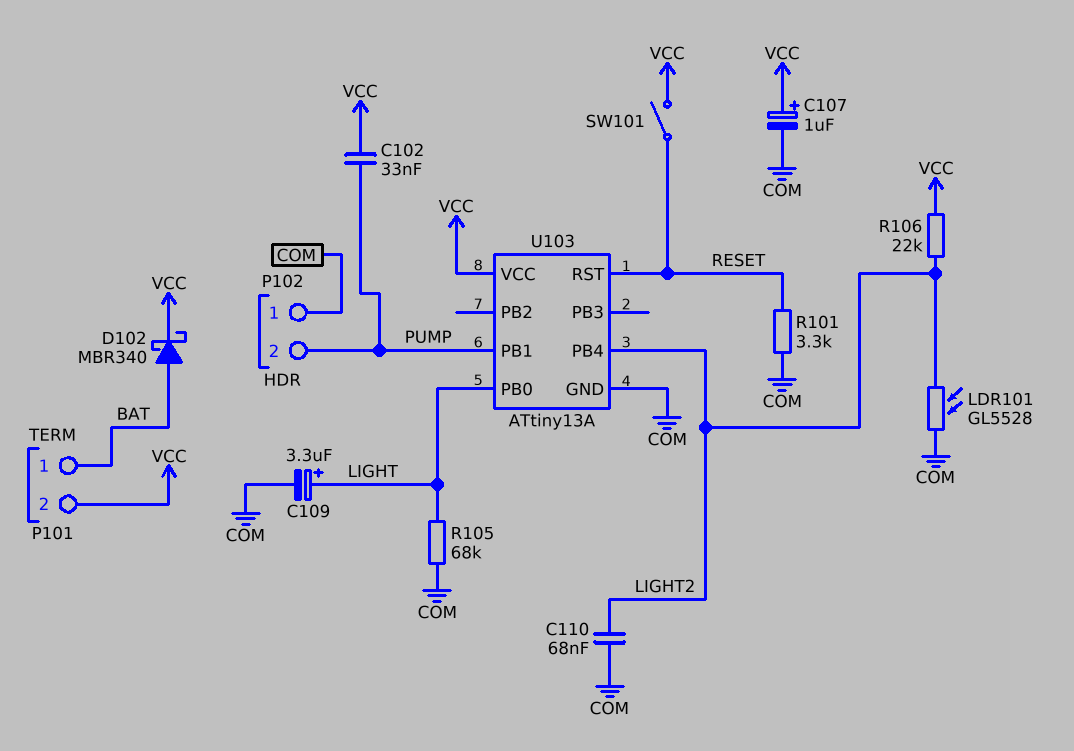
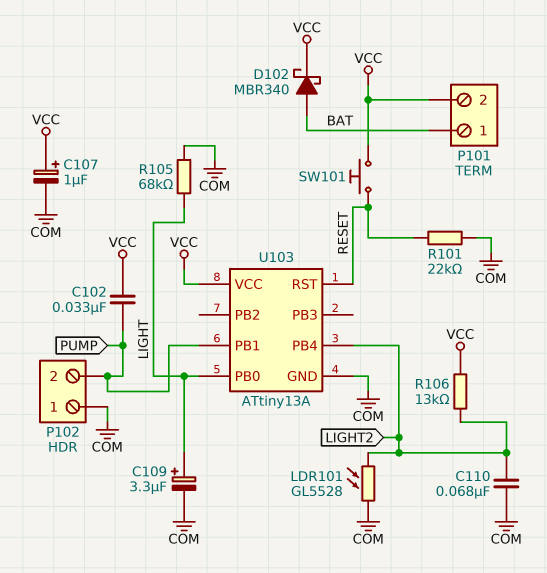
R101: 3.3k (COM, RESET) -> 22k (COM, RESET)
R106: 22k (LIGHT2, VCC) -> 13k (LIGHT2, VCC)
SW101: switch (RESET, VCC) -> button (RESET, VCC)

